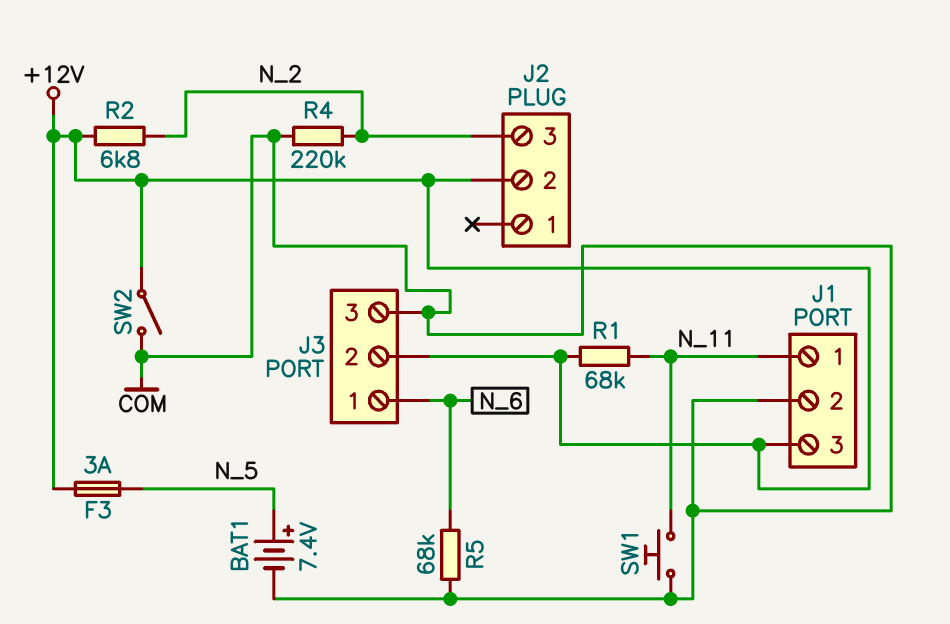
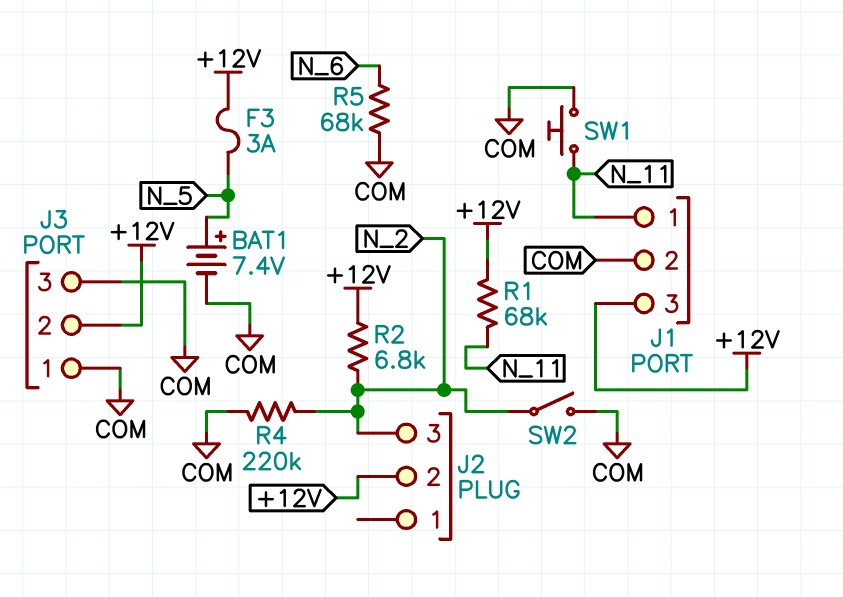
J3 pin 1: N_6 -> COM
SW2: switch (+12V, COM) -> switch (COM, N_2)

